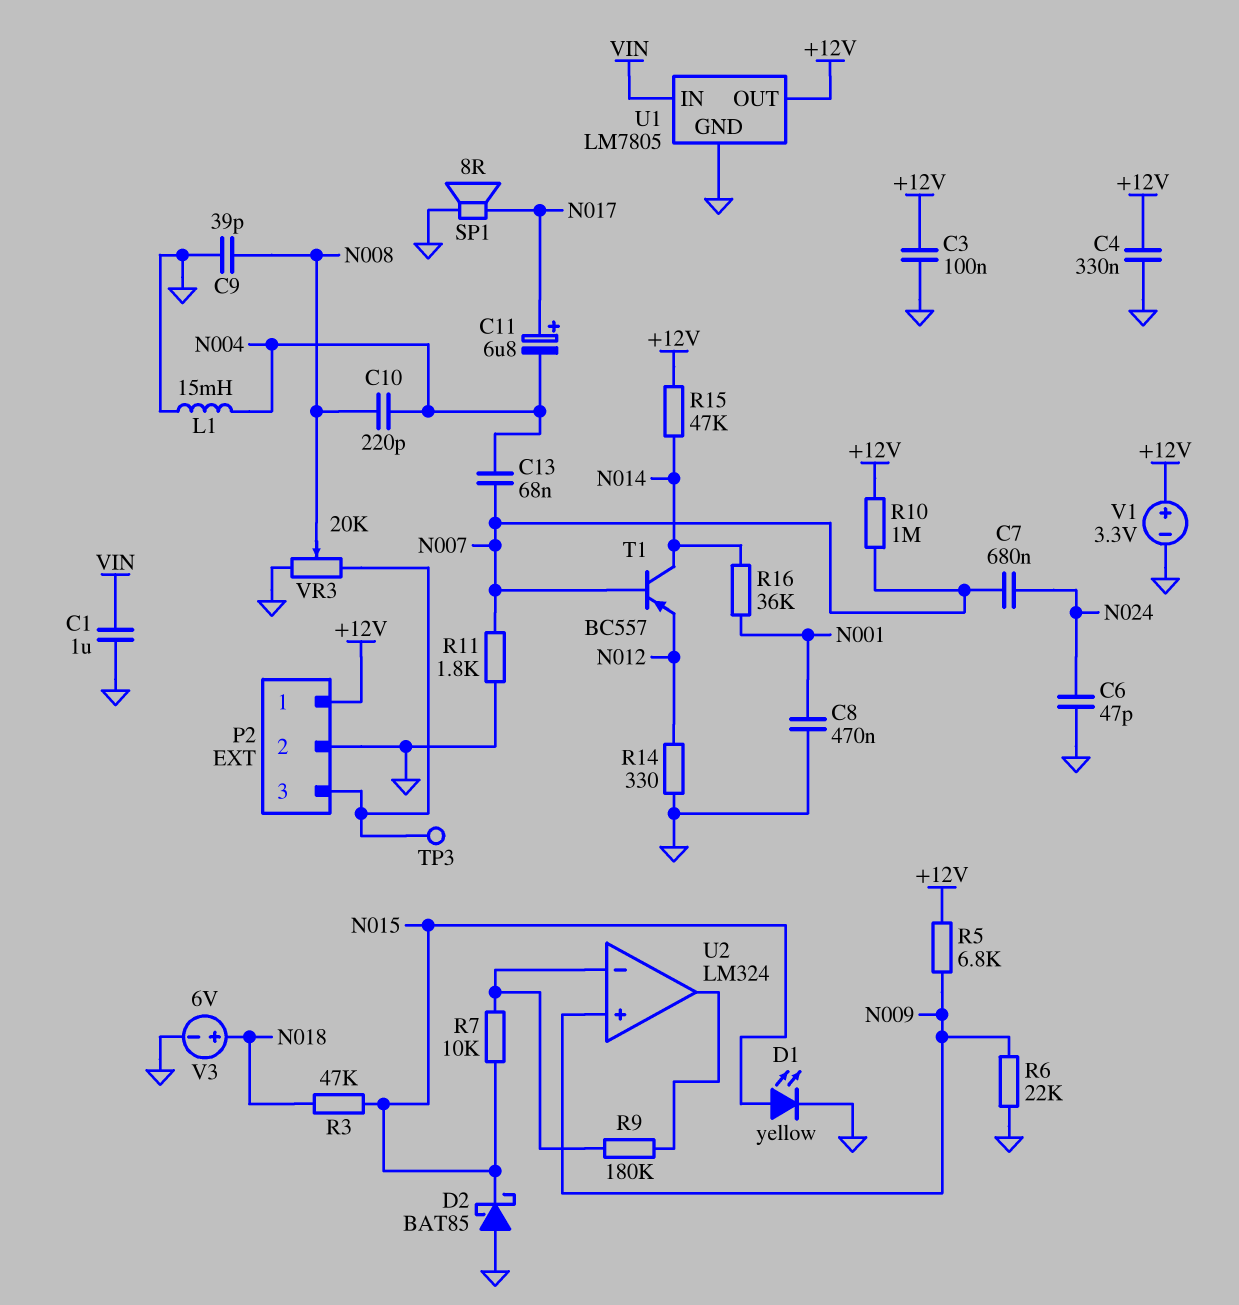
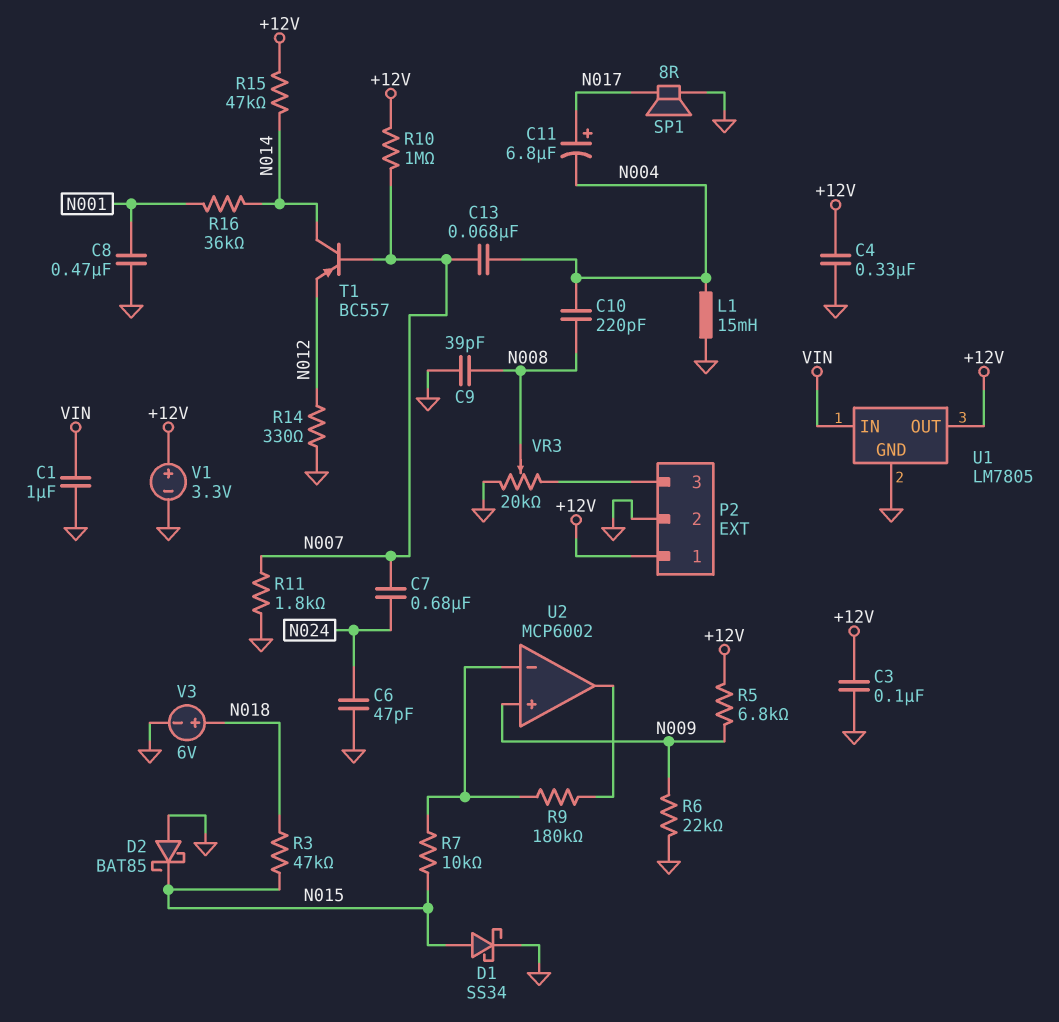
D1: LED yellow (A N015, K GND) -> schottky SS34 (A N015, K GND)
TP3: test point (P2/3) -> none
U2: LM324 -> MCP6002

